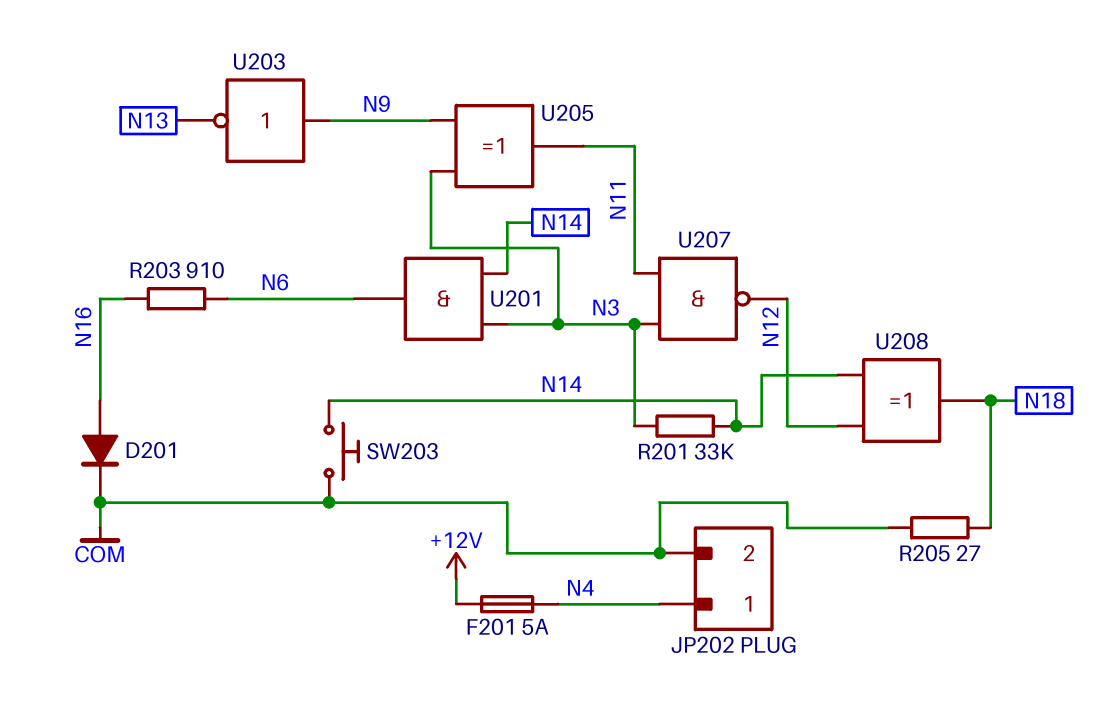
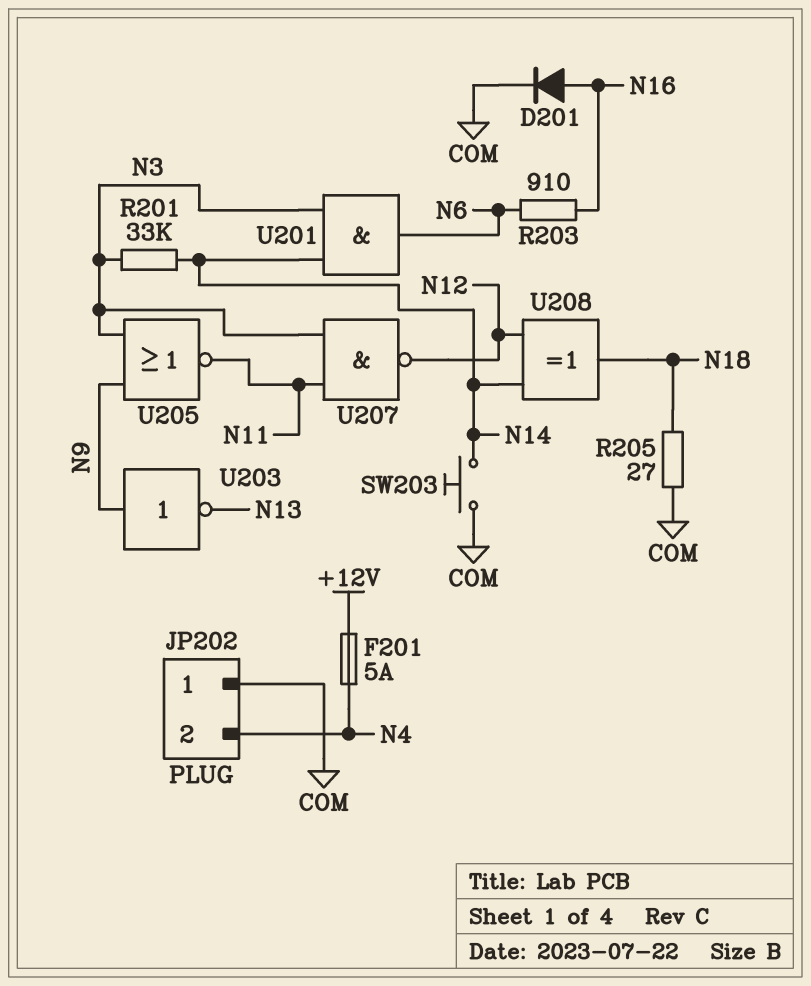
JP202 pin 1: N4 -> COM
JP202 pin 2: COM -> N4
U205: XOR (in N3, in N9, out N11) -> NOR (in N3, in N9, out N11)

